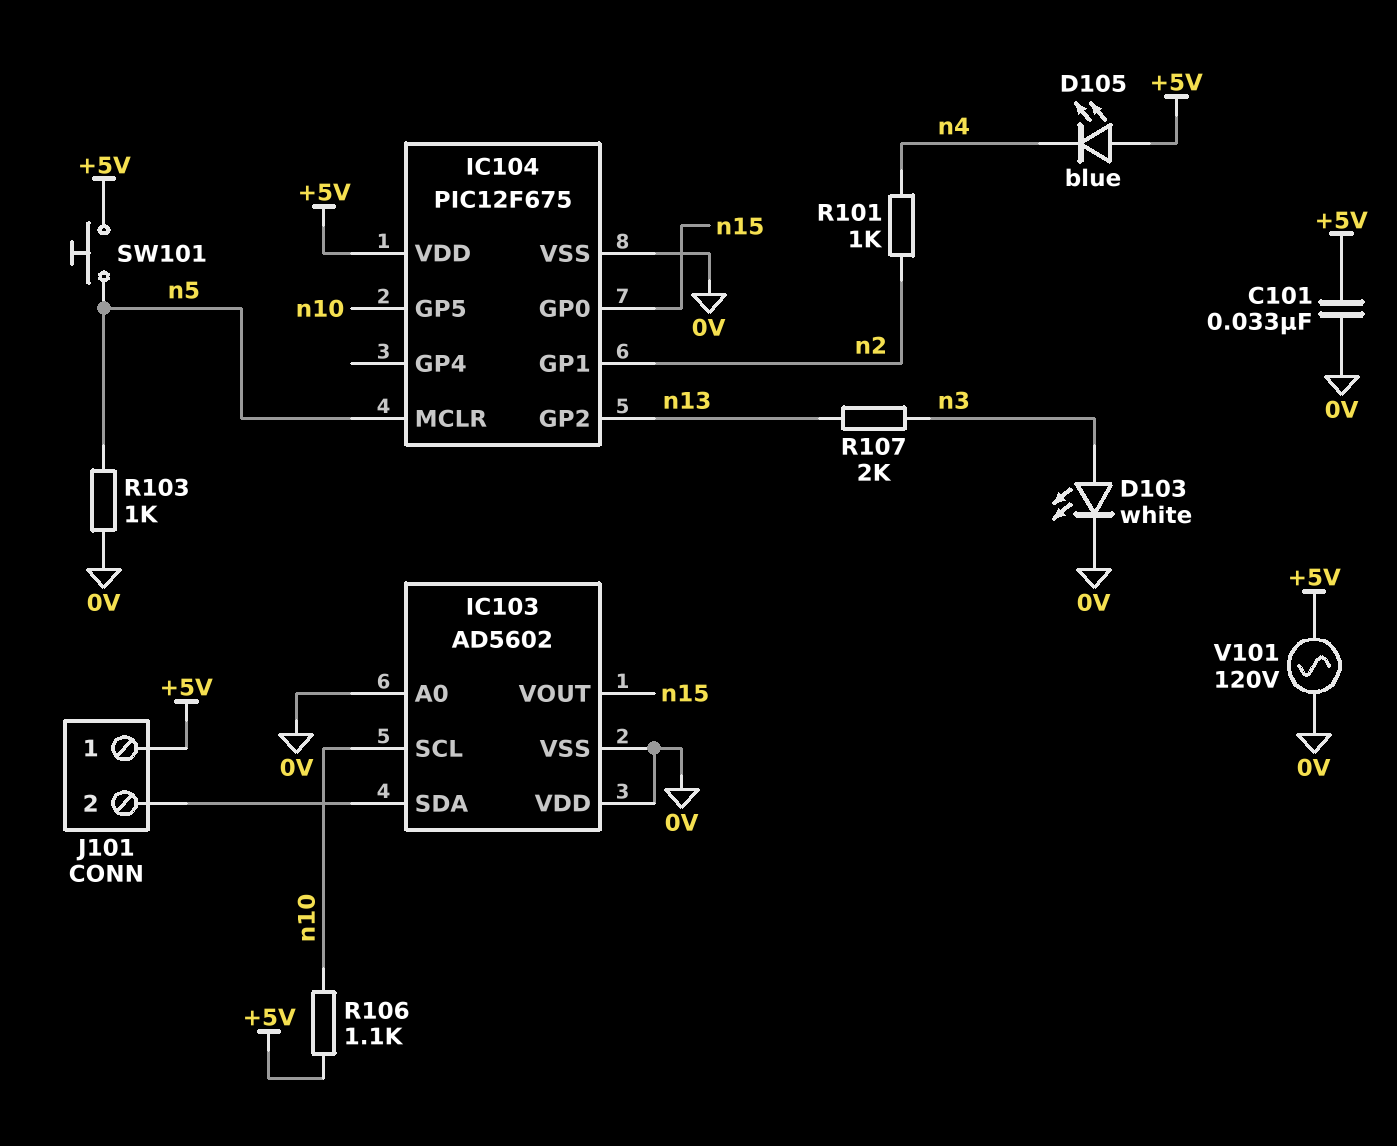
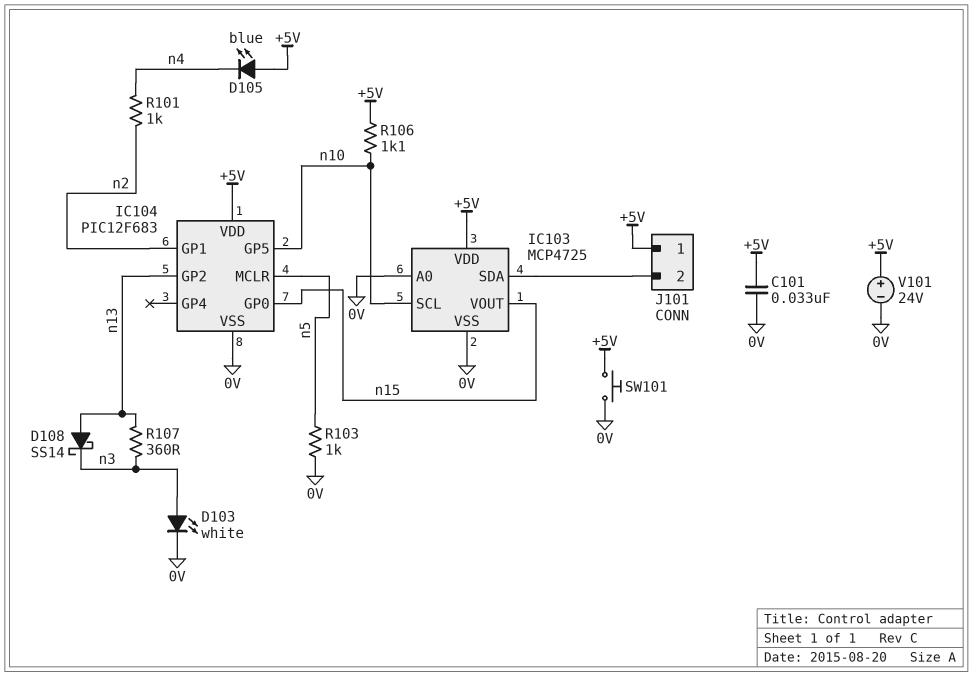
D108: none -> schottky SS14 (A n13, K n3)
IC103: AD5602 -> MCP4725
IC103 pin VDD: 0V -> +5V
IC104: PIC12F675 -> PIC12F683
R107: 2k (n3, n13) -> 360 (n3, n13)
SW101: button (+5V, n5) -> button (+5V, 0V)
V101: AC 120V (+5V, 0V) -> 24V (plus +5V, minus 0V)

